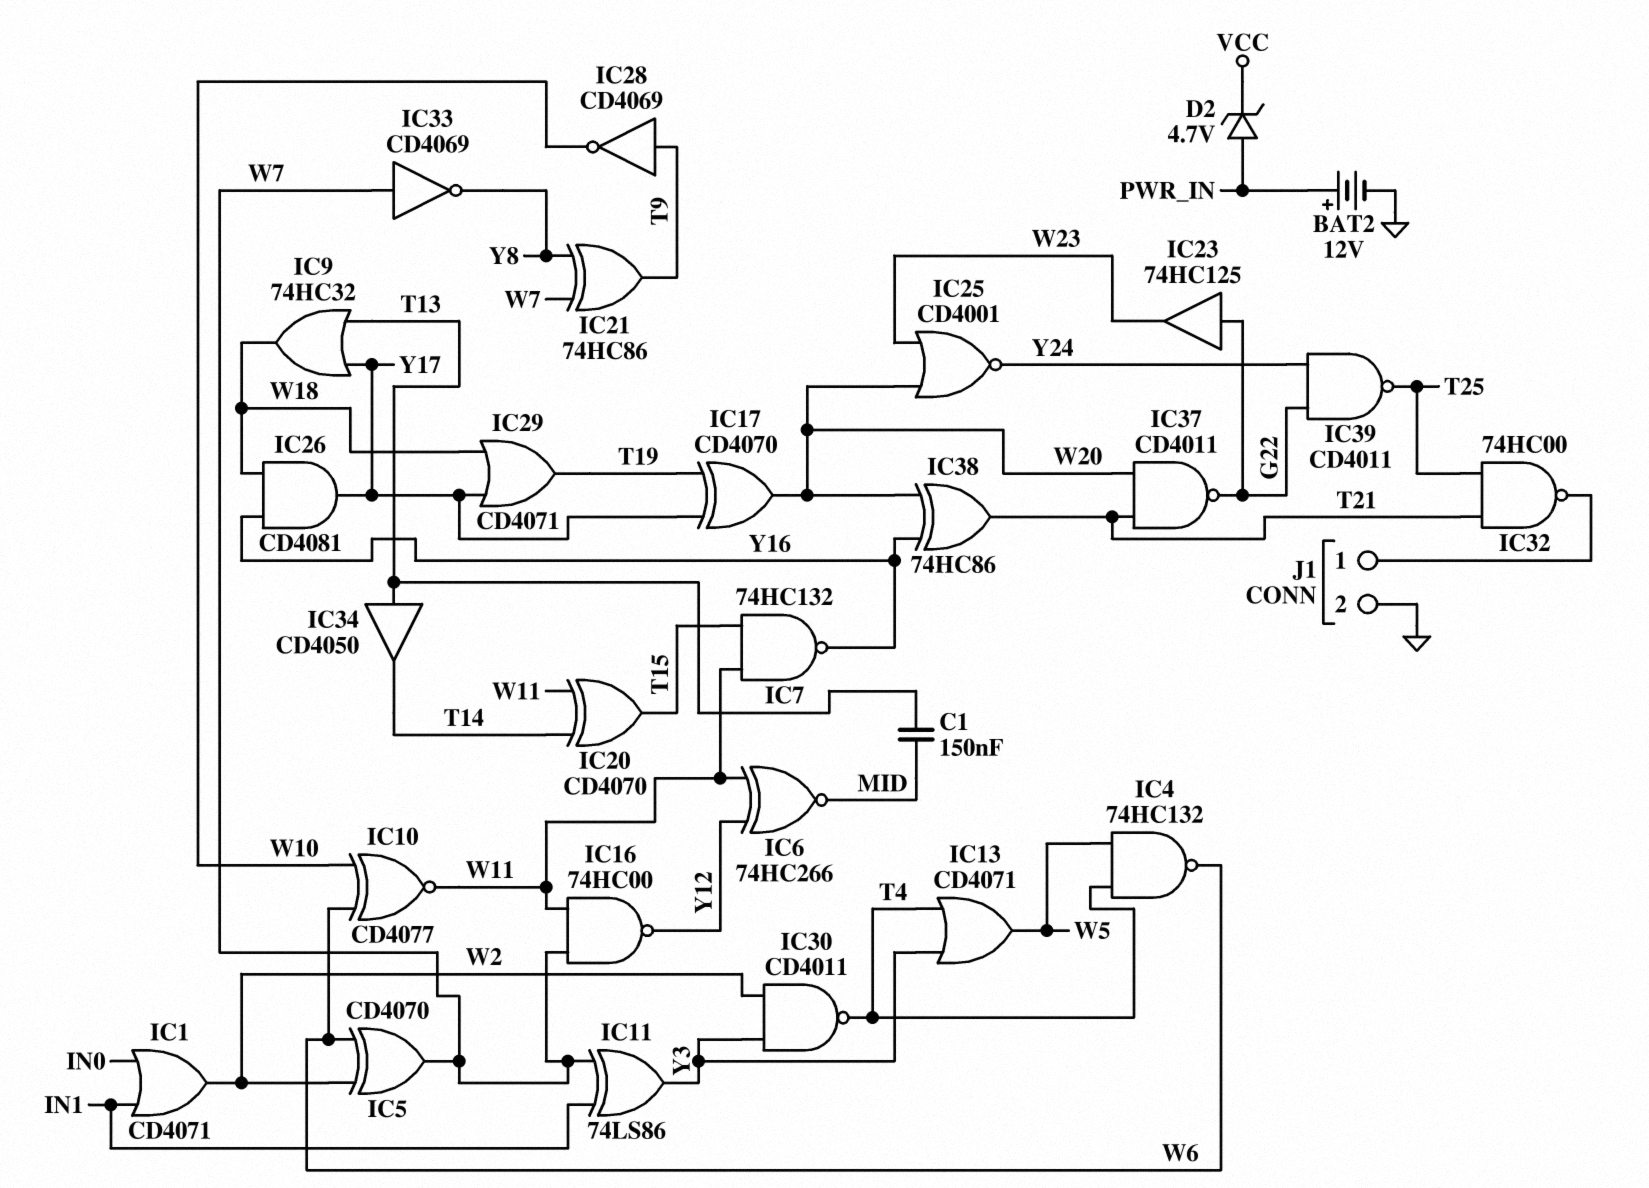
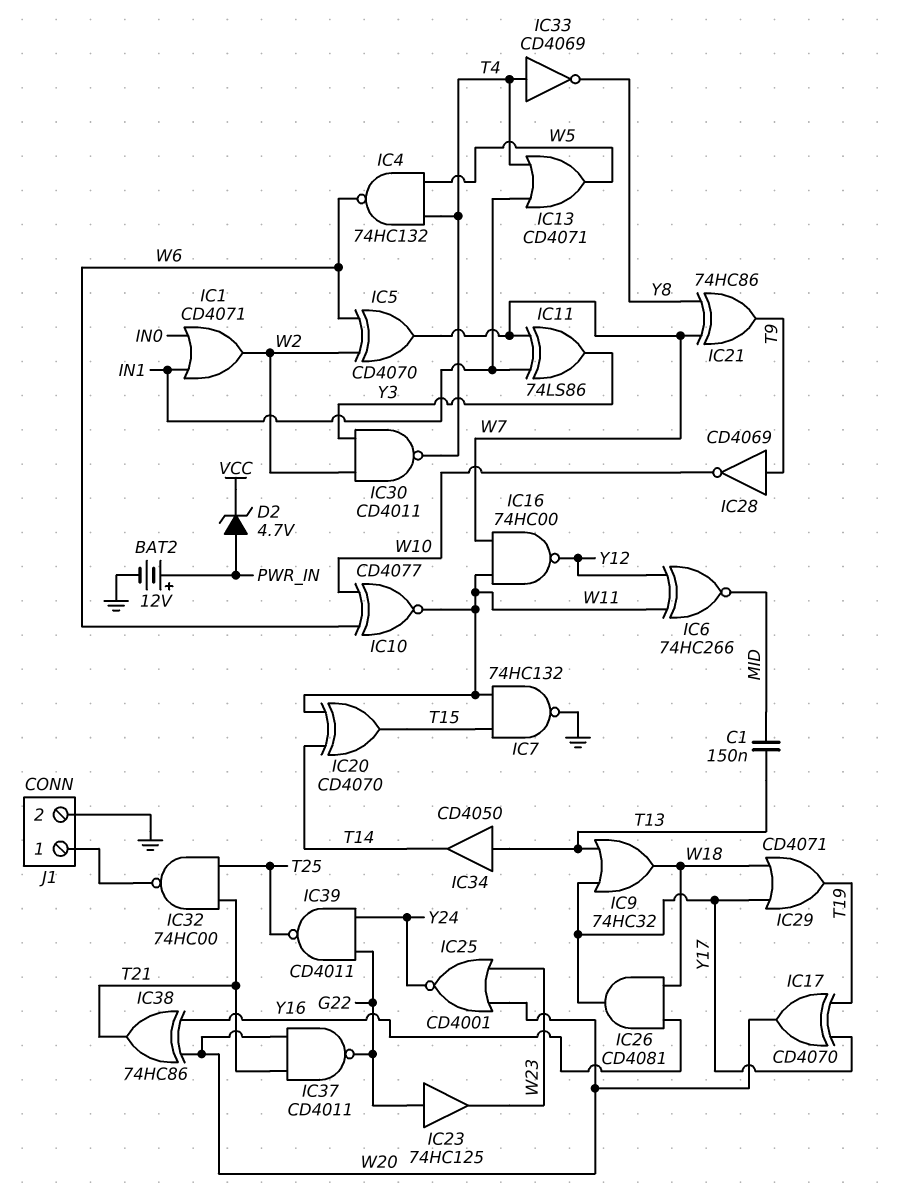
IC7: NAND 74HC132 (in T15, in W11, out Y16) -> NAND 74HC132 (in T15, in W11, out GND)
IC13: OR CD4071 (in T4, in Y3, out W5) -> OR CD4071 (in IN1, in T4, out W5)
IC33: NOT CD4069 (in W7, out Y8) -> NOT CD4069 (in T4, out Y8)

